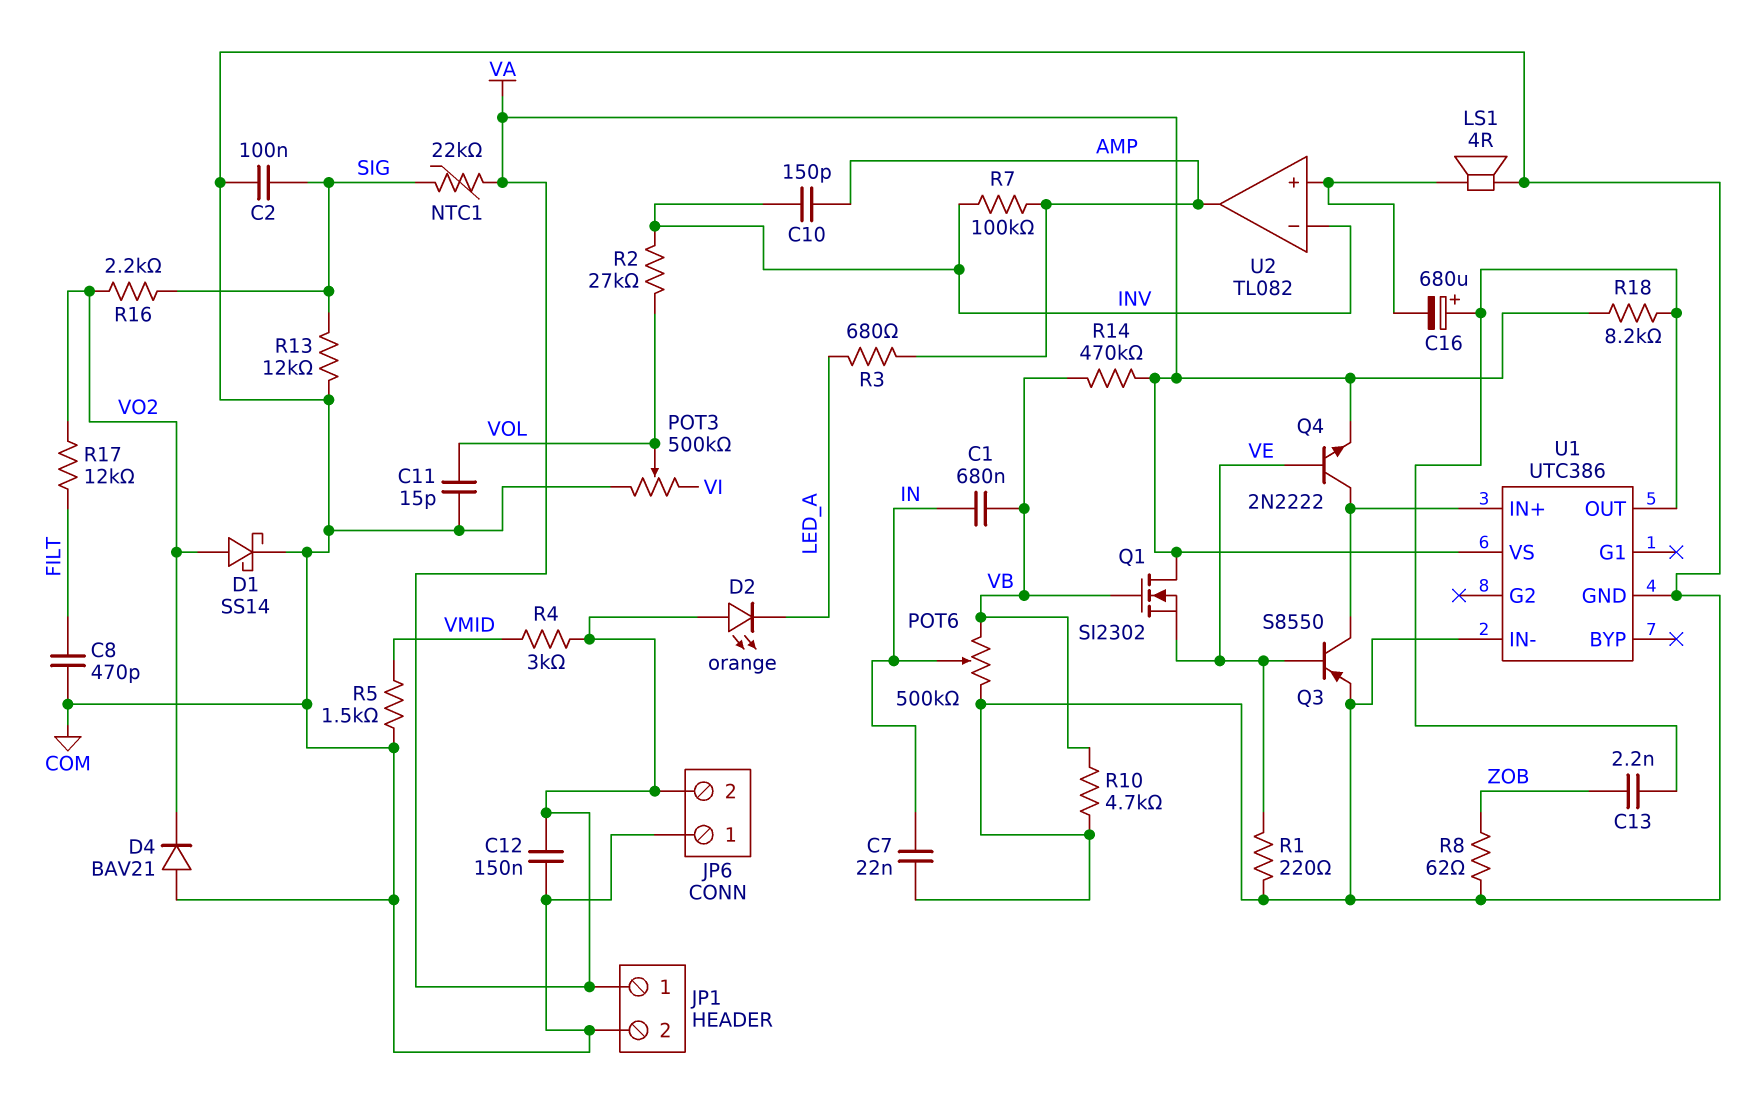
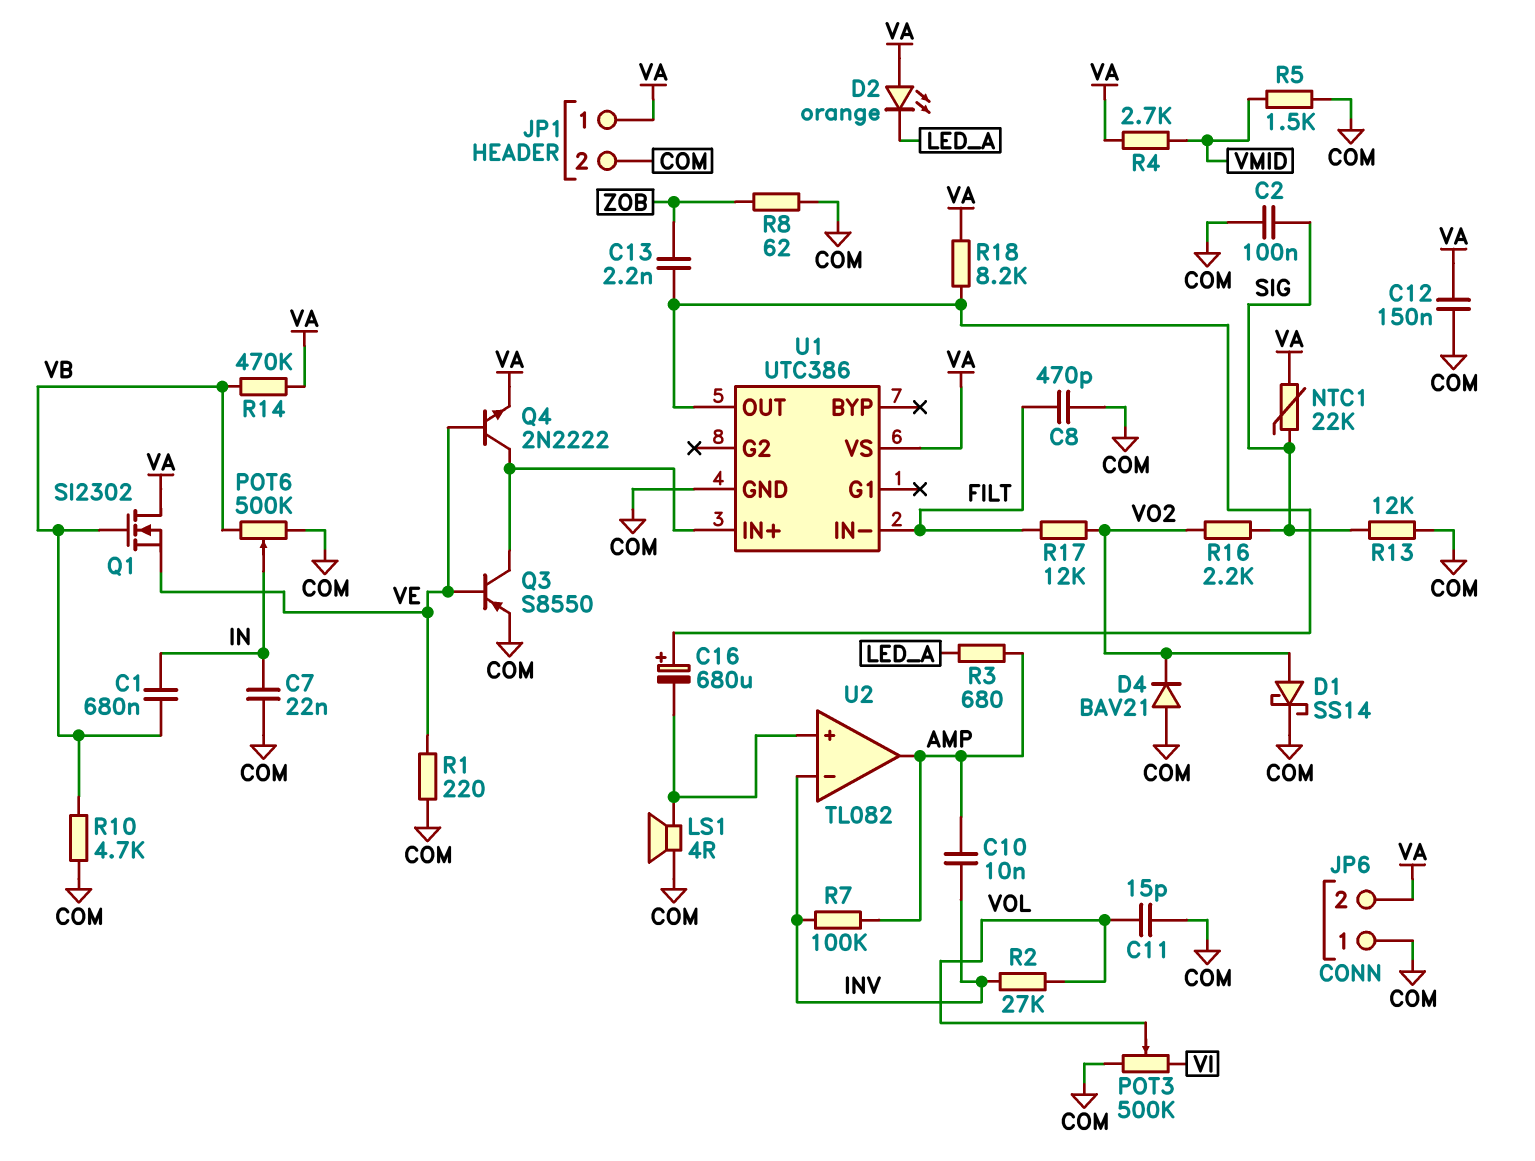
C10: 150pF (AMP, INV) -> 10nF (AMP, INV)
R4: 3k (VA, VMID) -> 2.7k (VA, VMID)
U1 pin IN-: COM -> FILT

